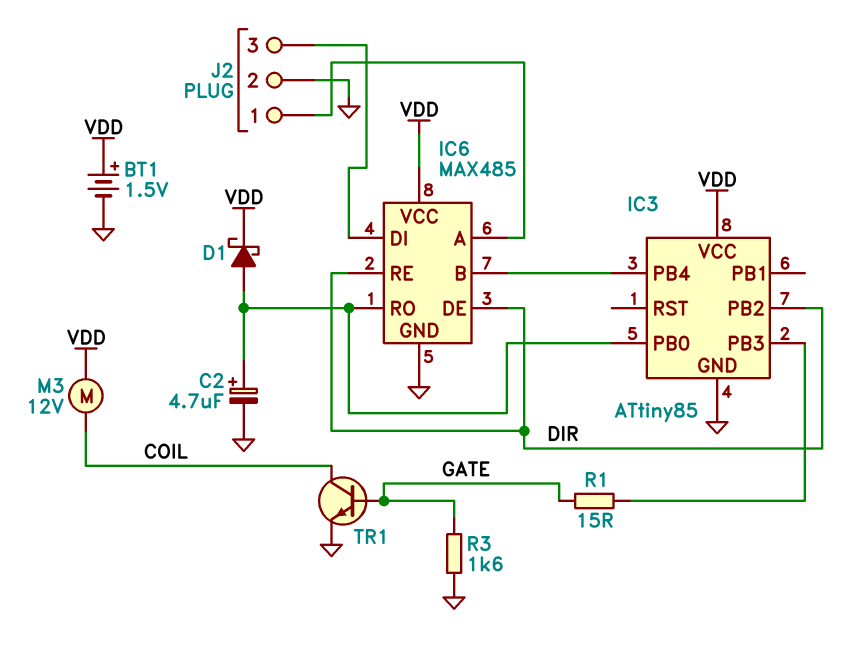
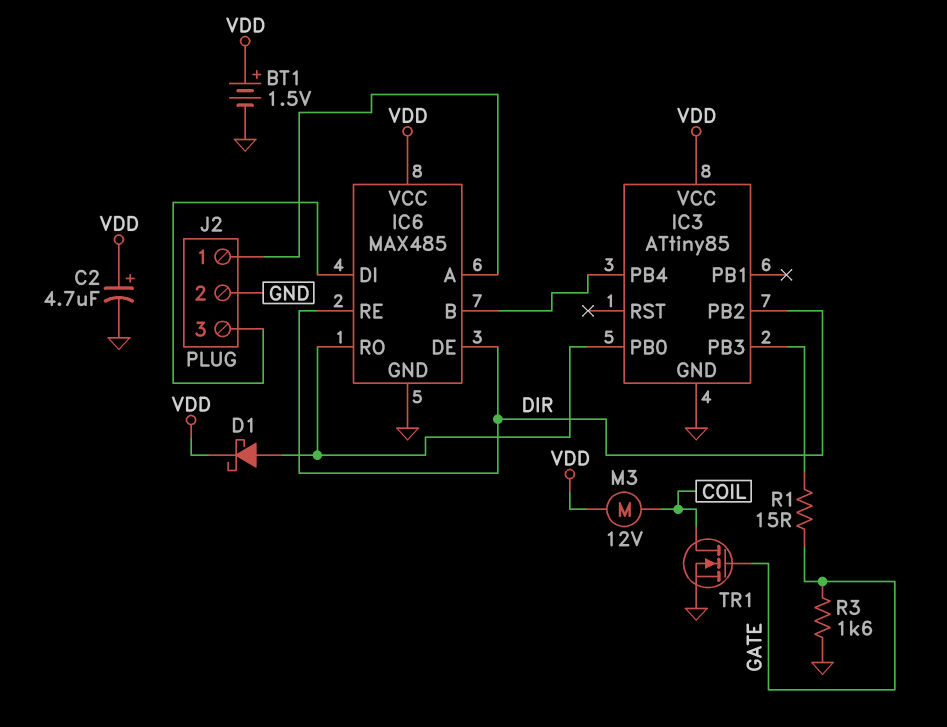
C2: 4.7uF (plus IC3/PB0, minus GND) -> 4.7uF (plus VDD, minus GND)
TR1: NPN (B GATE, C COIL, E GND) -> NMOS (G GATE, D COIL, S GND)

